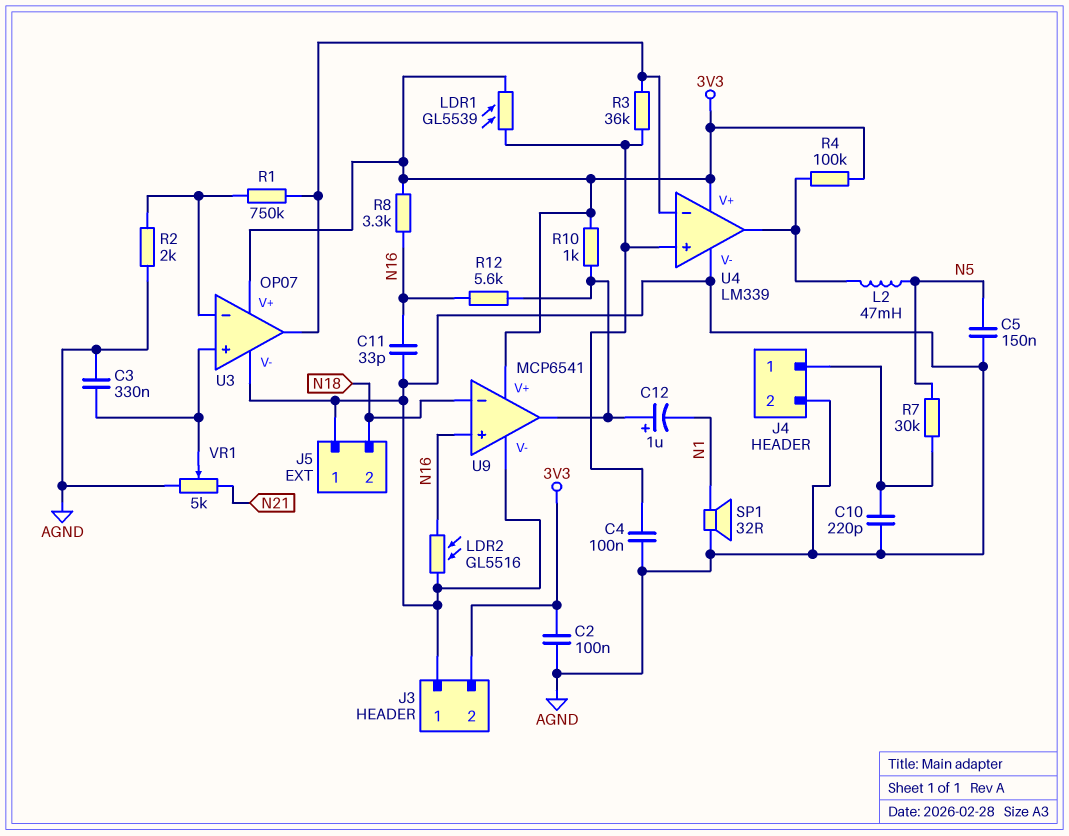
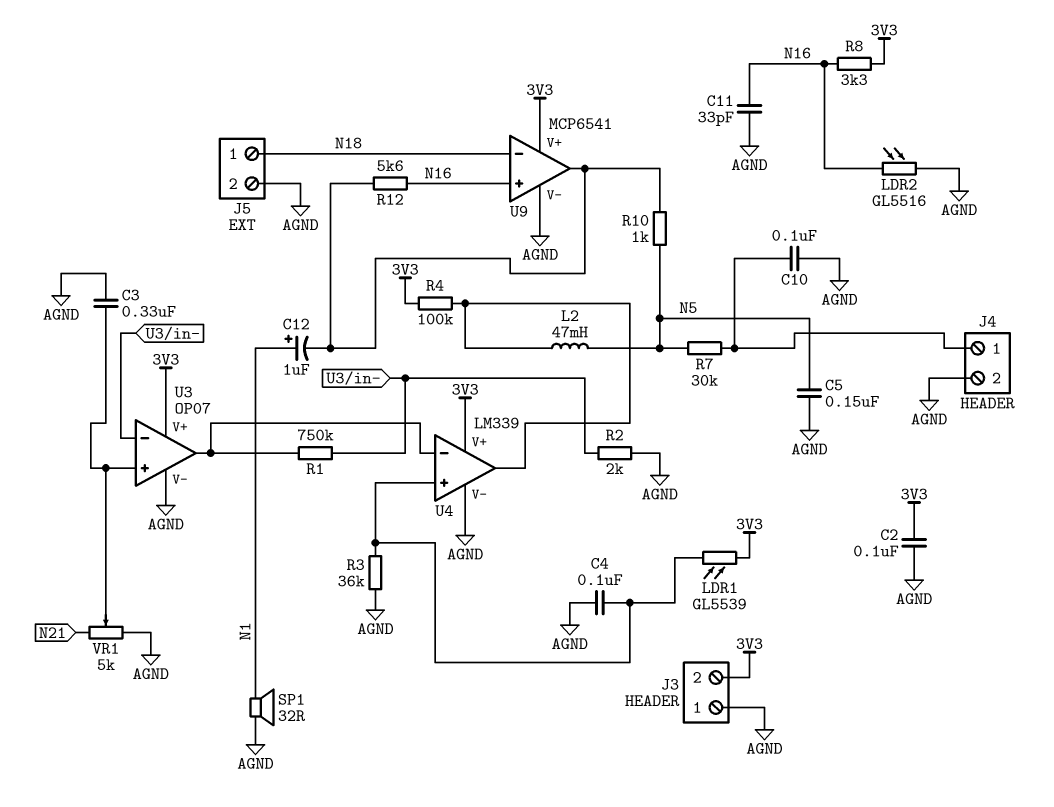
C10: 220pF (AGND, J4/1) -> 100nF (AGND, J4/1)
C12: 1uF (plus U9/out, minus N1) -> 1uF (plus N1, minus U9/out)
J5 pin 1: AGND -> N18
J5 pin 2: N18 -> AGND
R3: 36k (U3/out, U4/in+) -> 36k (AGND, U4/in+)
R10: 1k (3V3, U9/out) -> 1k (N5, U9/out)

